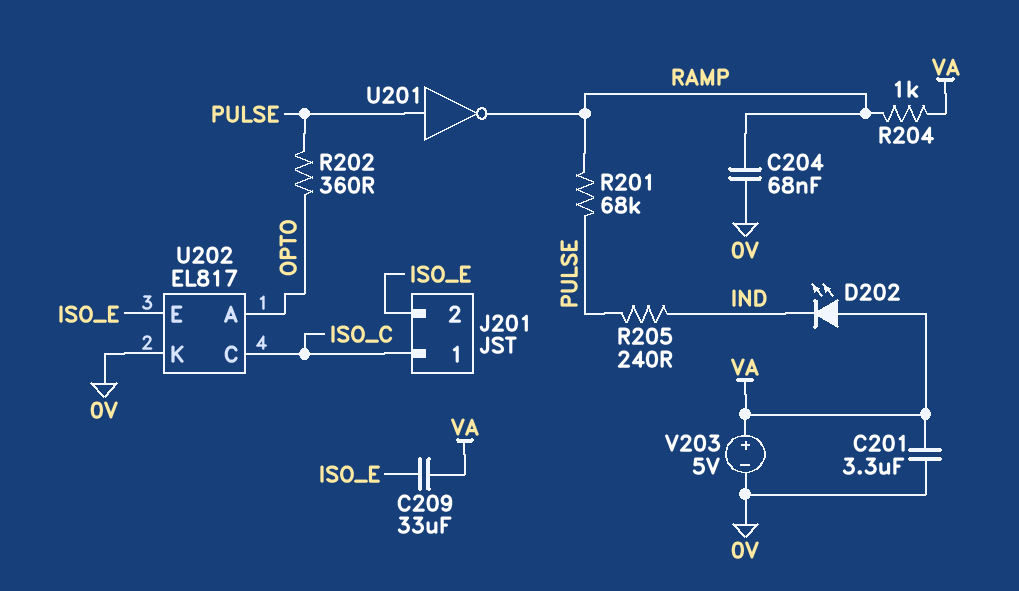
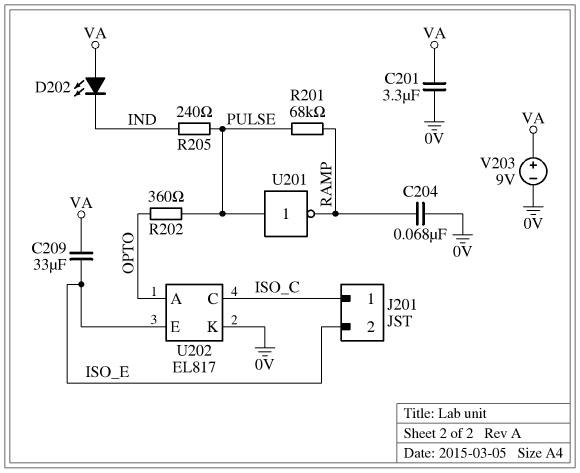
R204: 1k (RAMP, VA) -> none
V203: 5V (plus VA, minus 0V) -> 9V (plus VA, minus 0V)

